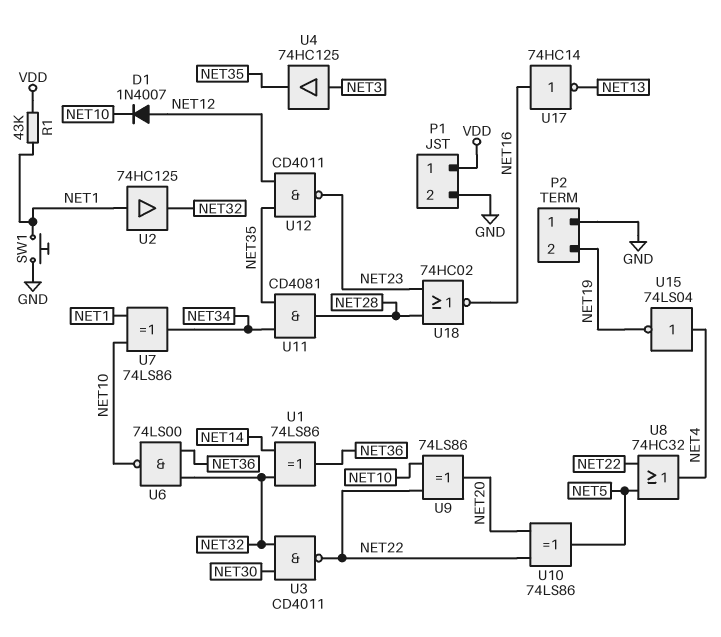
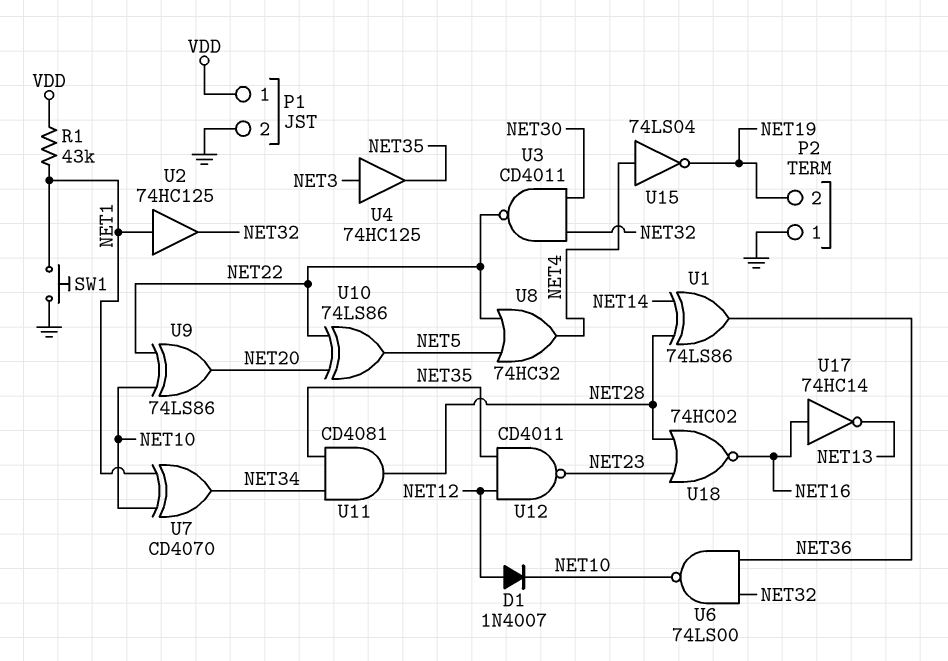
U1: XOR 74LS86 (in NET14, in NET32, out NET36) -> XOR 74LS86 (in NET14, in NET28, out NET36)
U7: XOR 74LS86 (in NET1, in NET10, out NET34) -> XOR CD4070 (in NET1, in NET10, out NET34)

